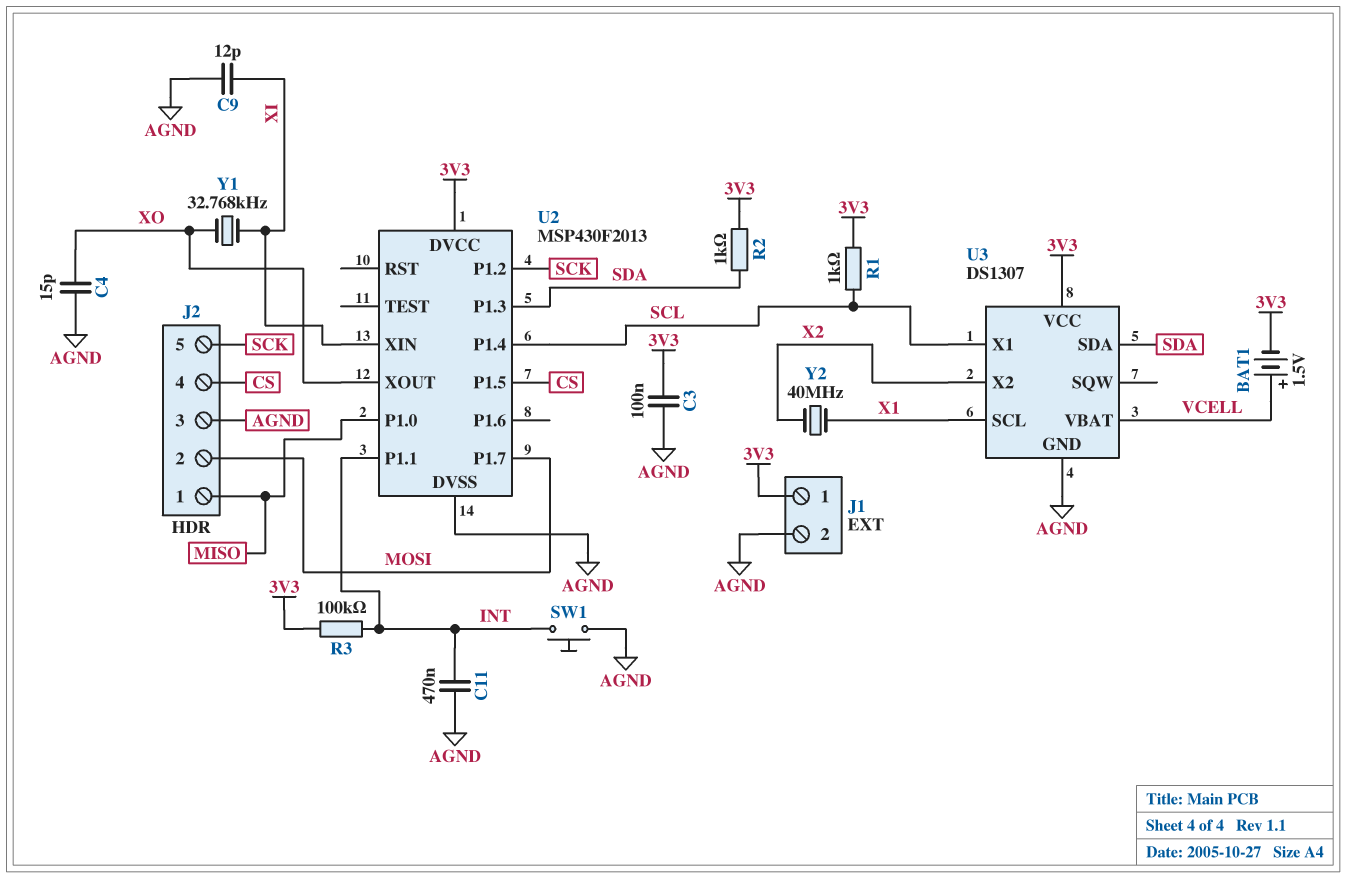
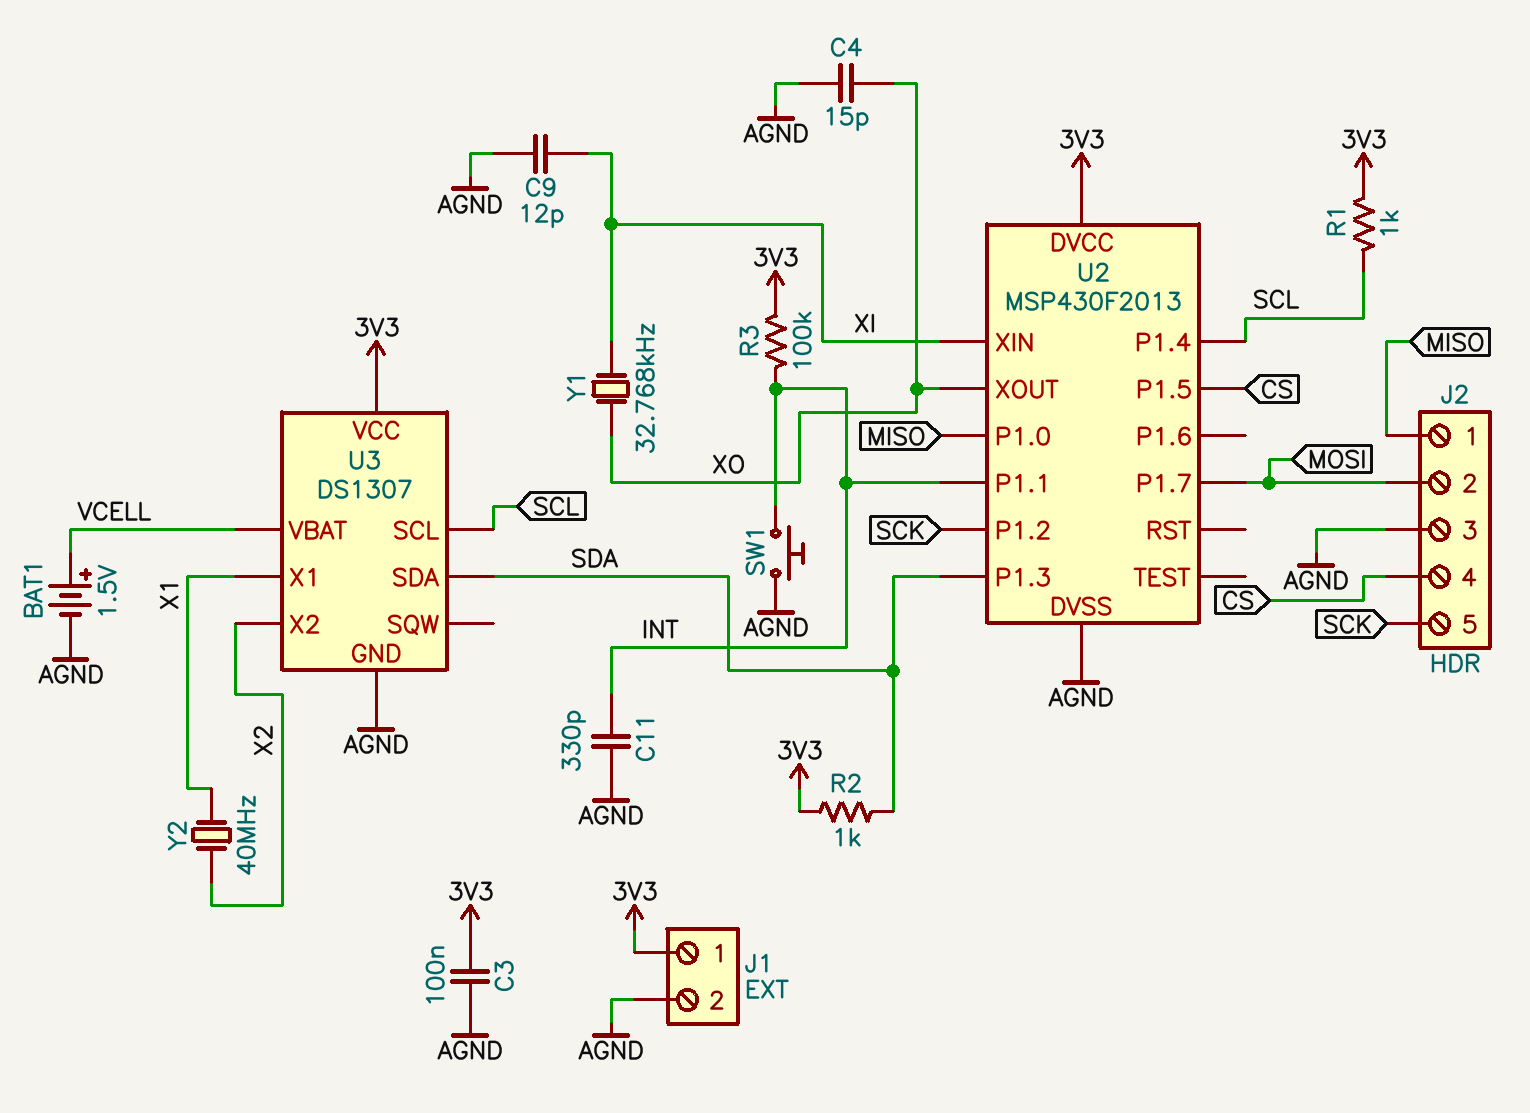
BAT1: 1.5V (plus VCELL, minus 3V3) -> 1.5V (plus VCELL, minus AGND)
C11: 470nF (AGND, INT) -> 330pF (AGND, INT)
U3 pin SCL: X1 -> SCL
U3 pin X1: SCL -> X1

